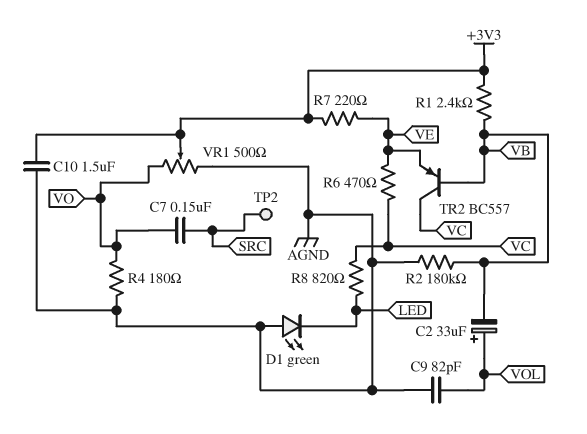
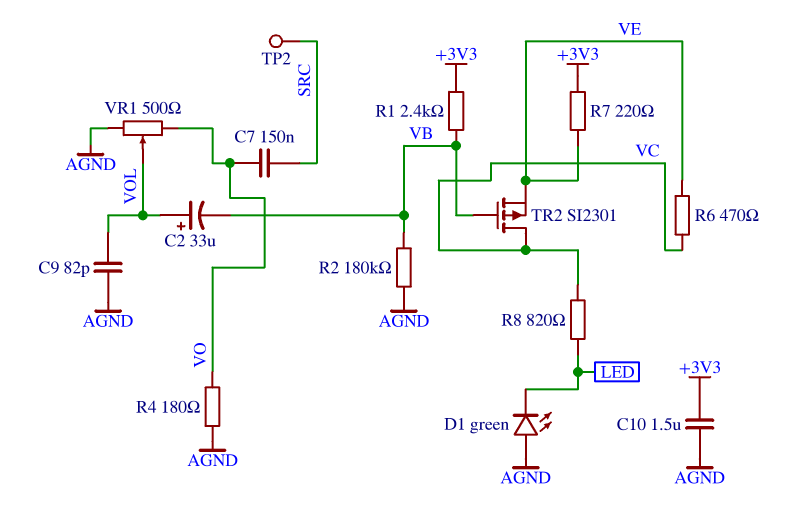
TR2: PNP BC557 (B VB, C VC, E VE) -> PMOS SI2301 (G VB, D VC, S VE)
VR1: 500 (AGND, VO, wiper +3V3) -> 500 (AGND, VO, wiper VOL)

